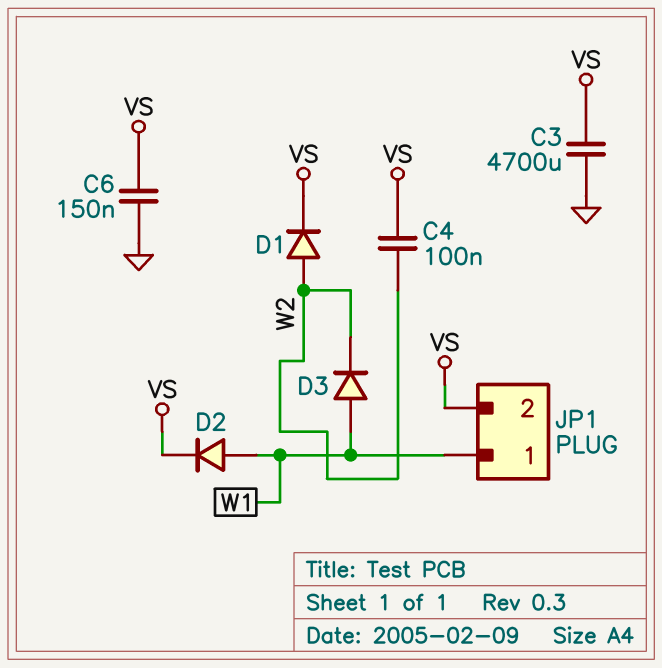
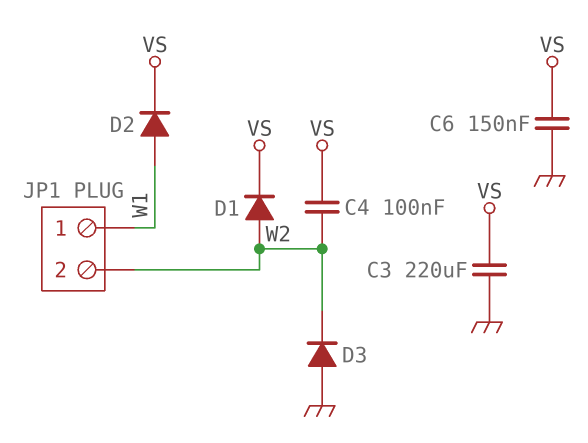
C3: 4700uF (GND, VS) -> 220uF (GND, VS)
D3: diode (A W1, K W2) -> diode (A GND, K W2)
JP1 pin 2: VS -> W2

